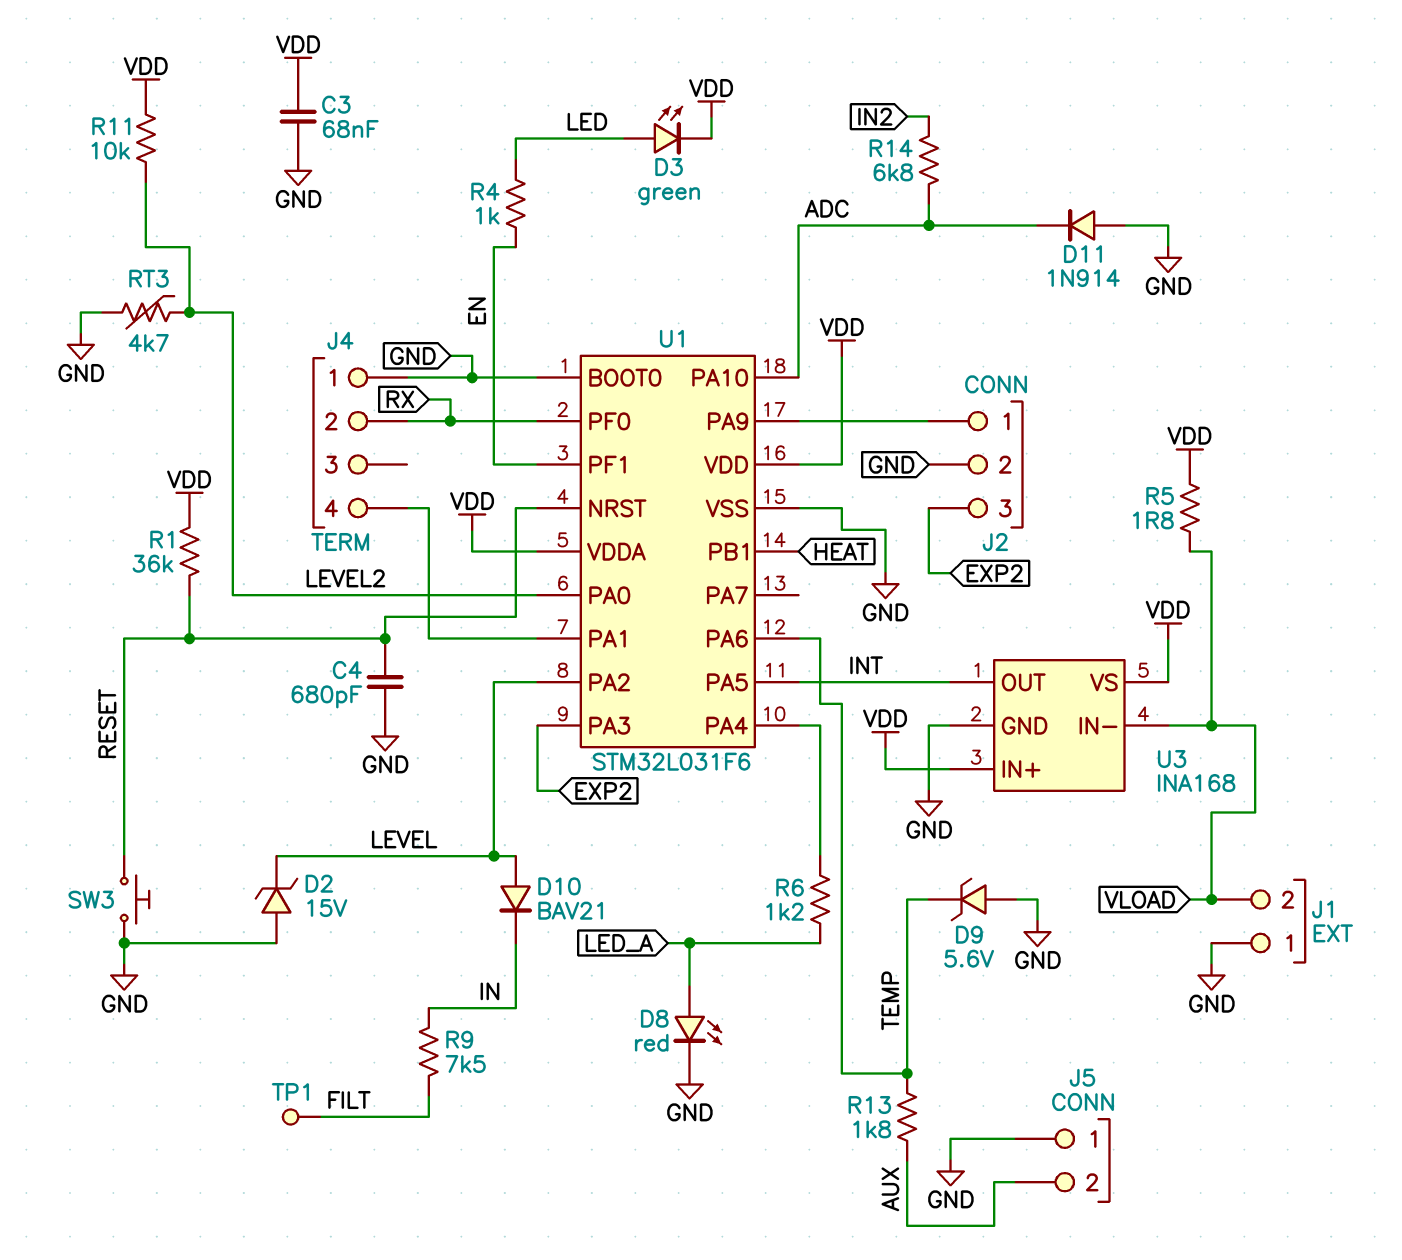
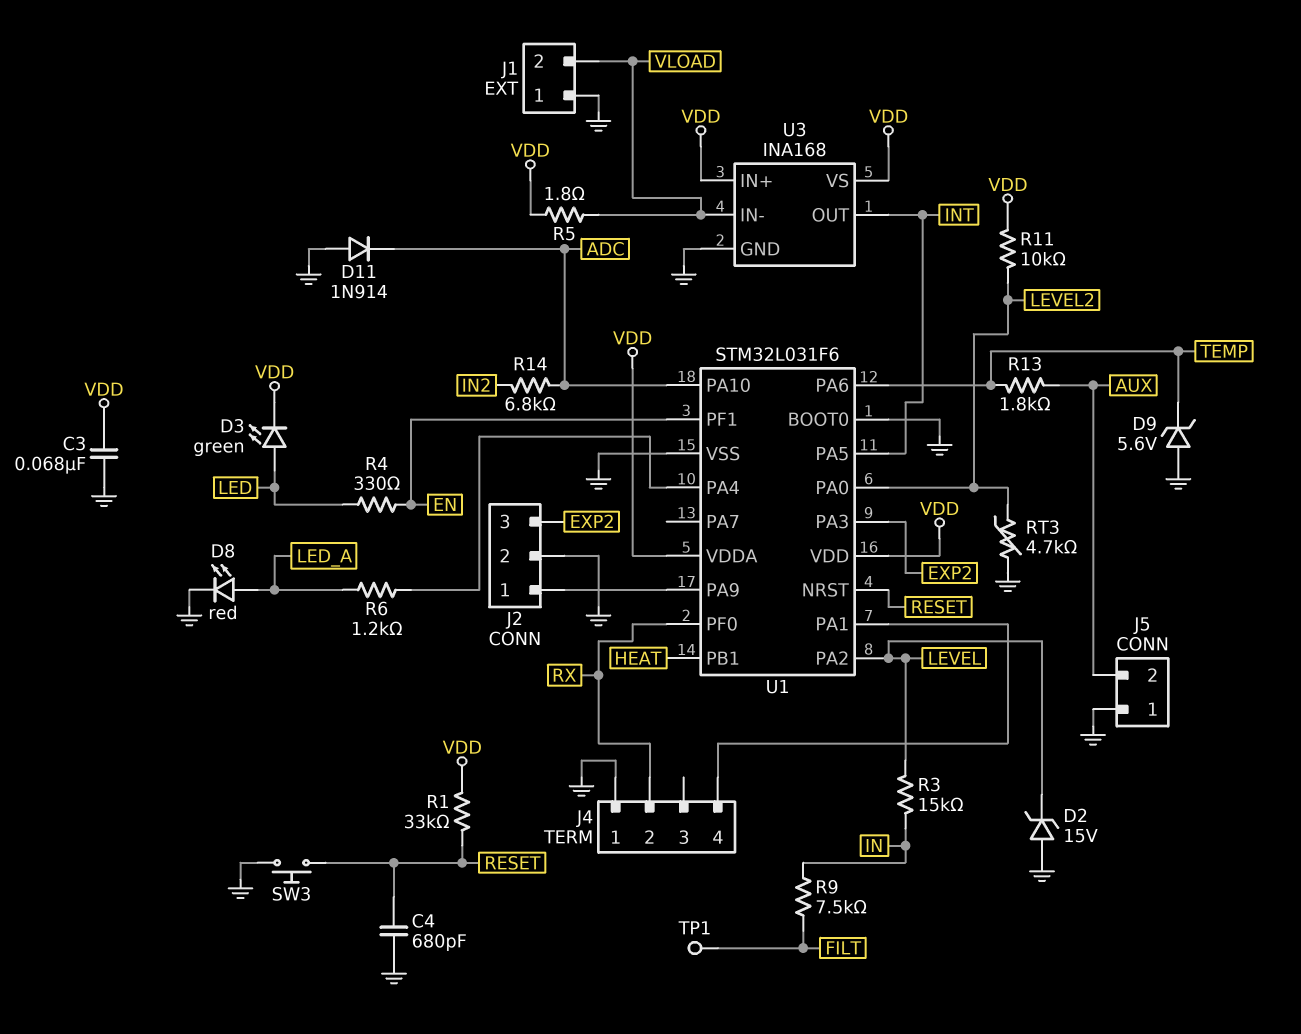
D10: diode BAV21 (A LEVEL, K IN) -> none
R1: 36k (RESET, VDD) -> 33k (RESET, VDD)
R3: none -> 15k (IN, LEVEL)
R4: 1k (EN, LED) -> 330 (EN, LED)

